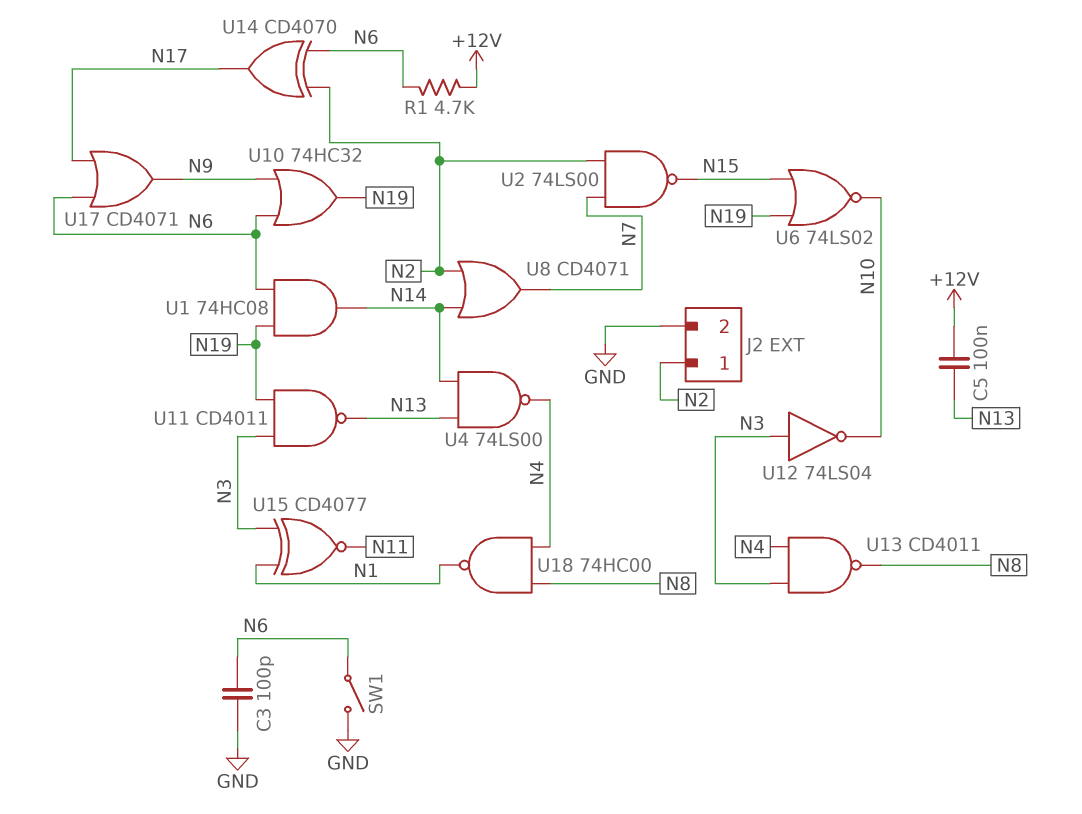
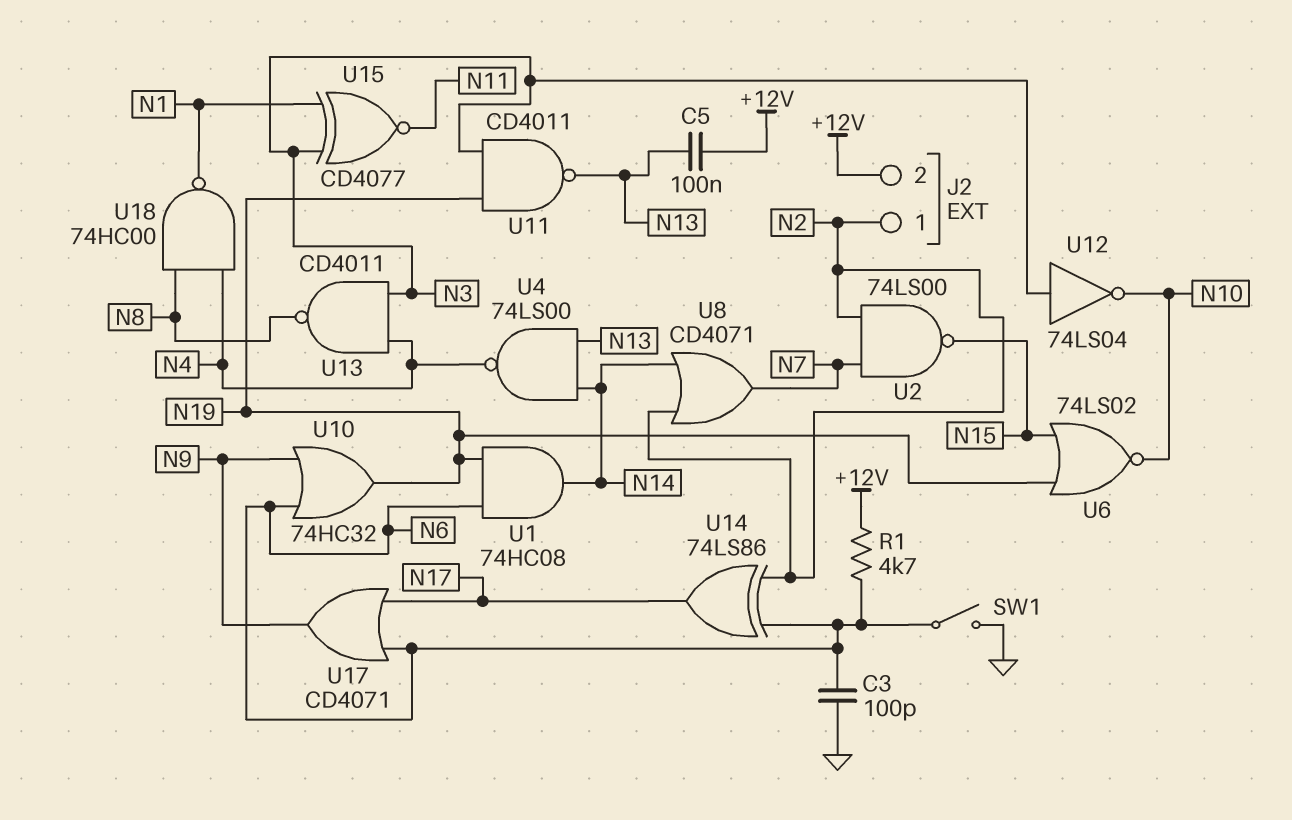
J2 pin 2: GND -> +12V
U14: XOR CD4070 (in N2, in N6, out N17) -> XOR 74LS86 (in N2, in N6, out N17)

